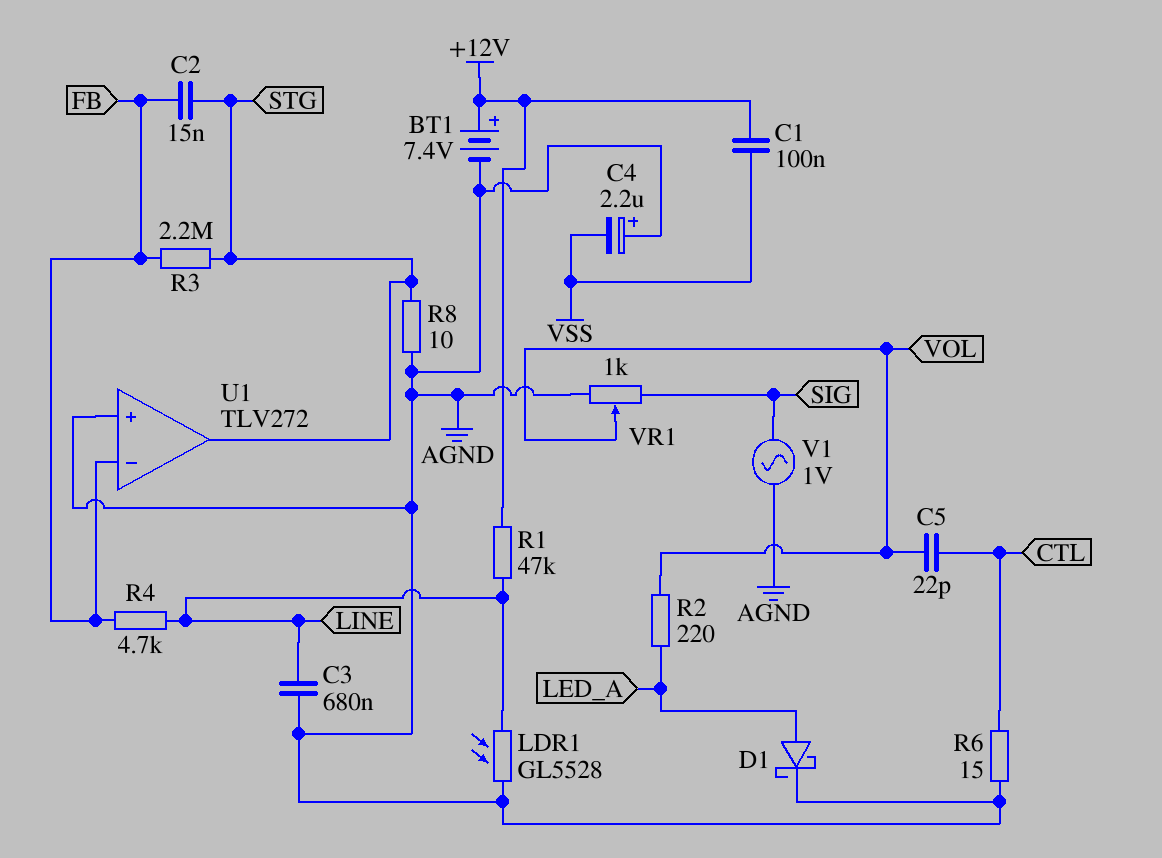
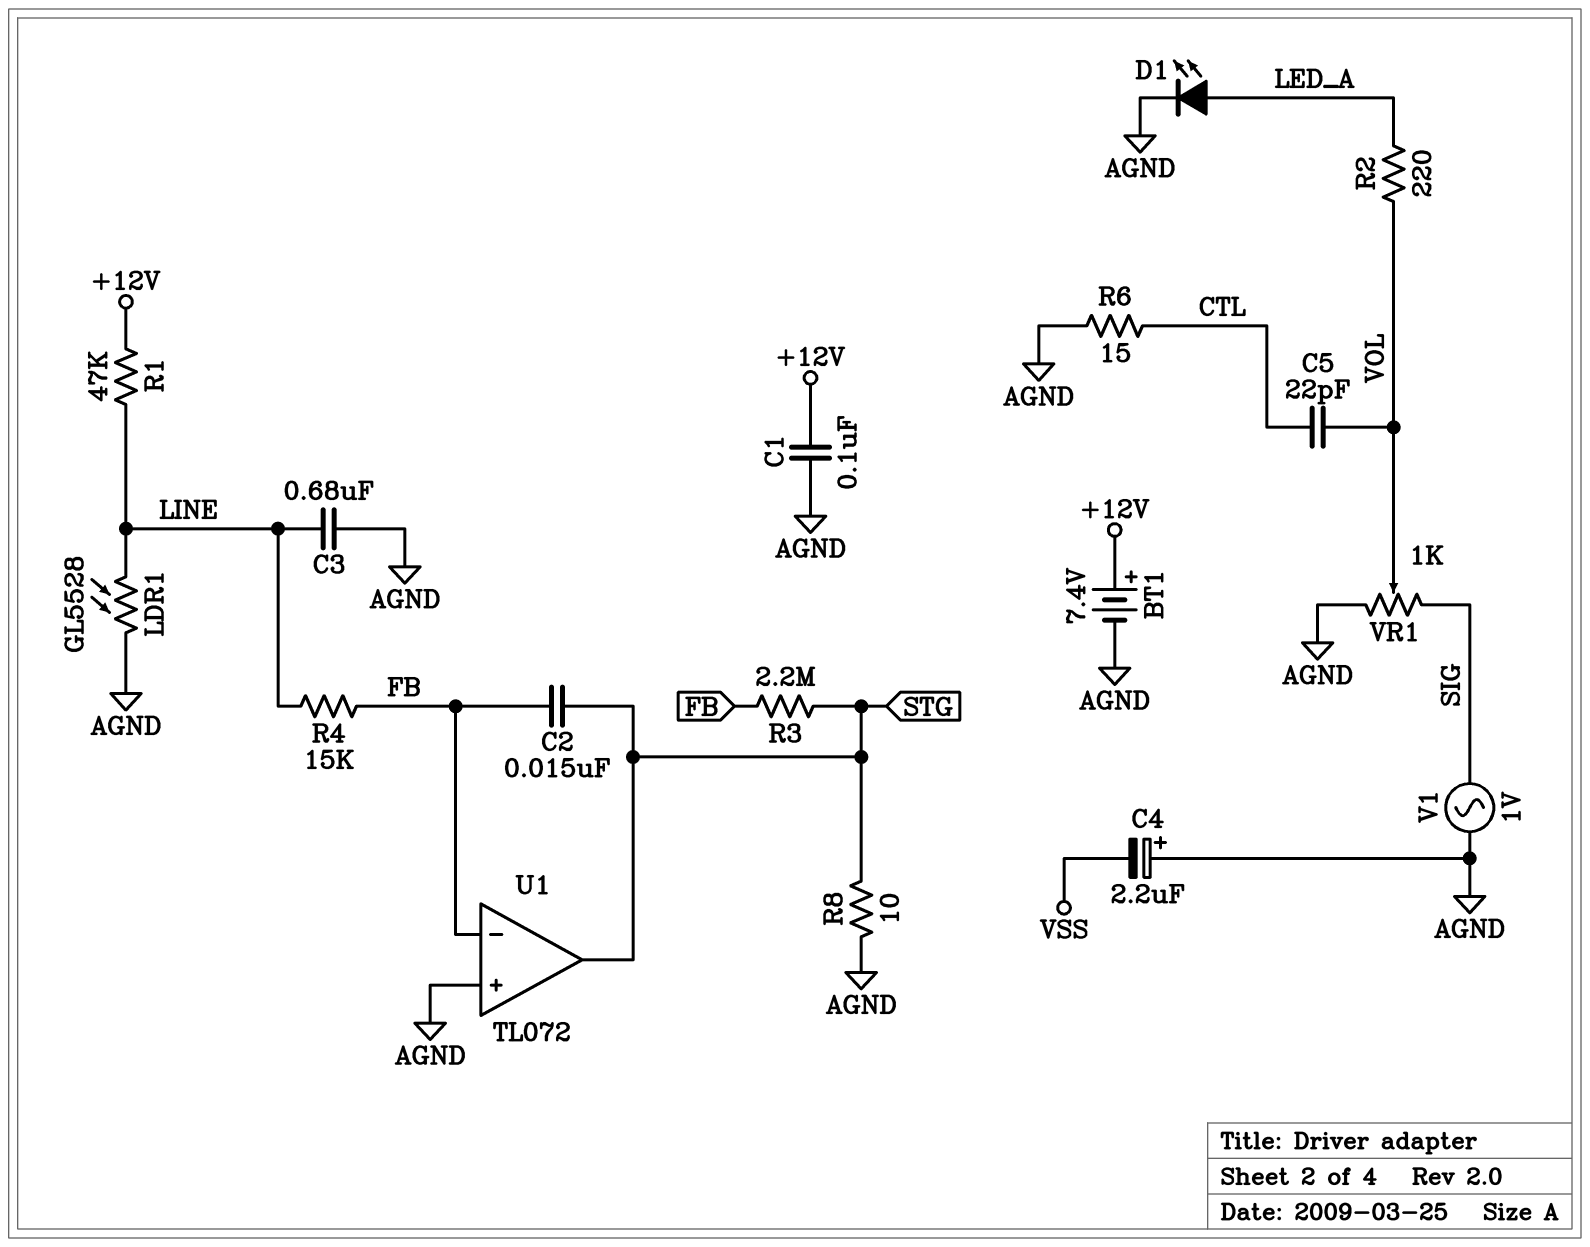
C1: 100nF (+12V, VSS) -> 100nF (+12V, AGND)
D1: schottky (A LED_A, K AGND) -> LED (A LED_A, K AGND)
R4: 4.7k (FB, LINE) -> 15k (FB, LINE)
U1: TLV272 -> TL072

